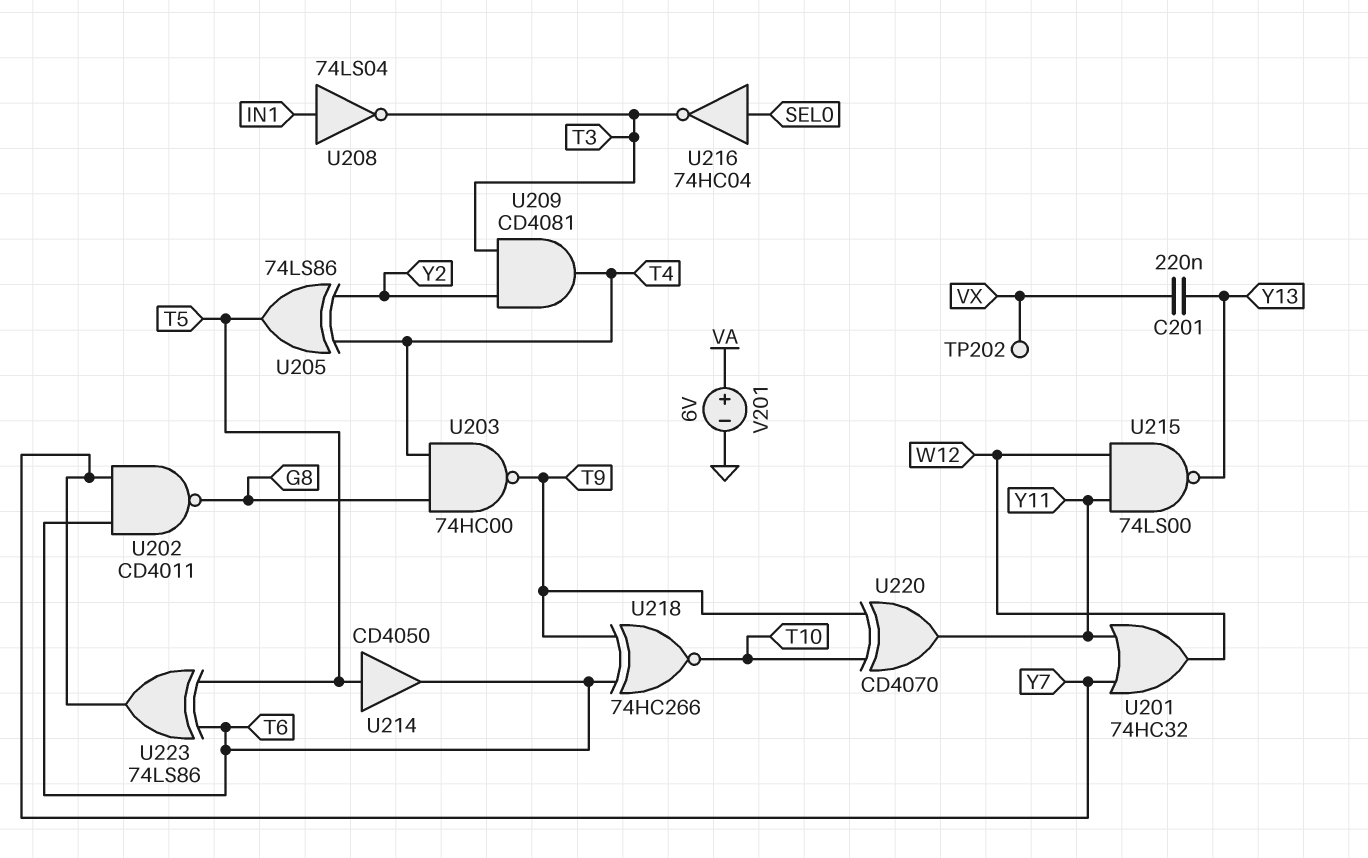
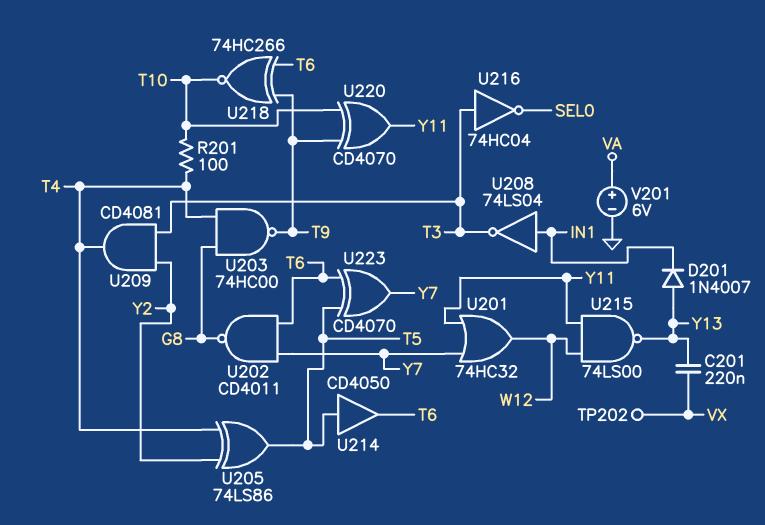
D201: none -> diode 1N4007 (A Y13, K IN1)
R201: none -> 100 (T4, T10)
U216: NOT 74HC04 (in SEL0, out T3) -> NOT 74HC04 (in T3, out SEL0)
U223: XOR 74LS86 (in T5, in T6, out Y7) -> XOR CD4070 (in T5, in T6, out Y7)

